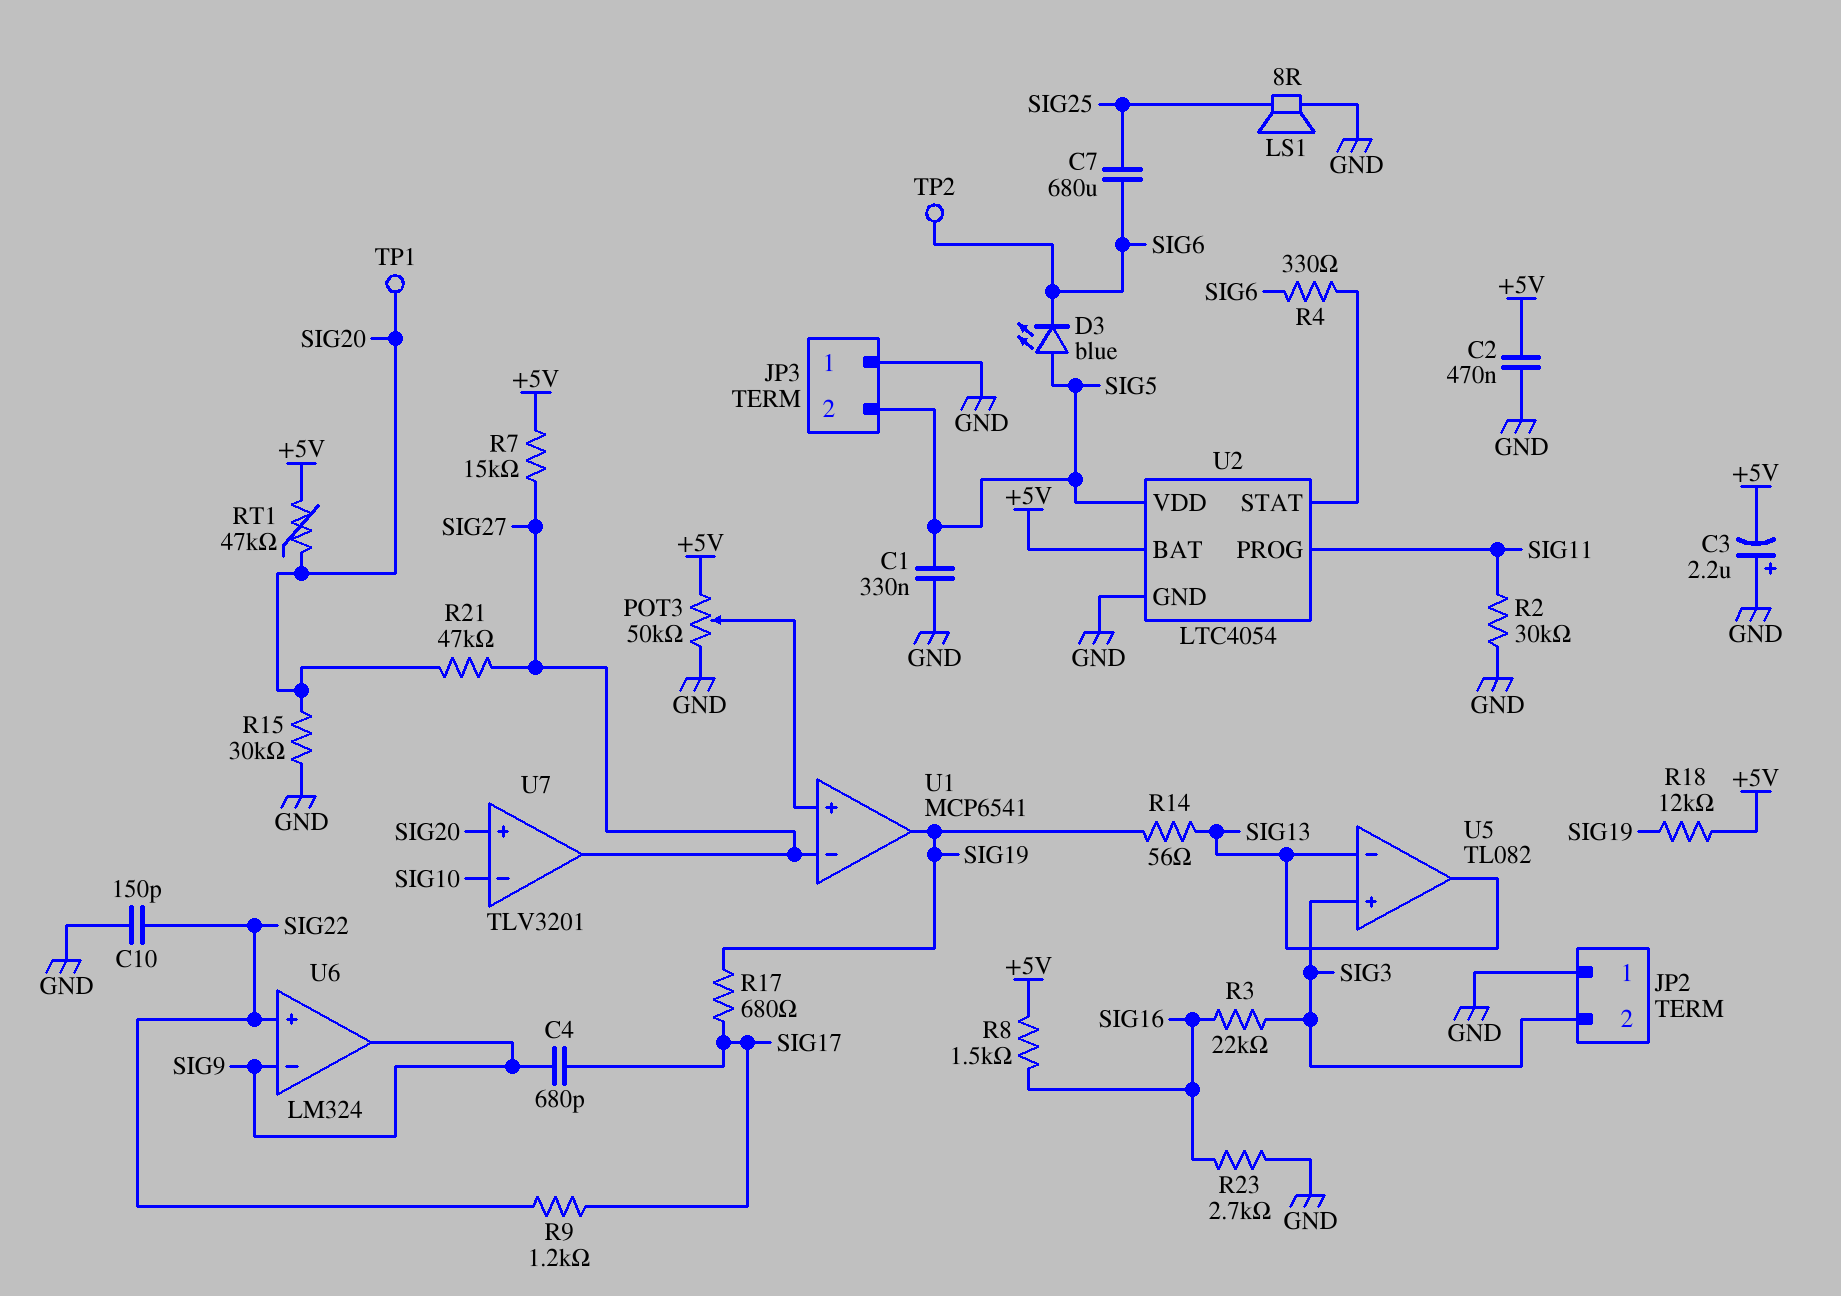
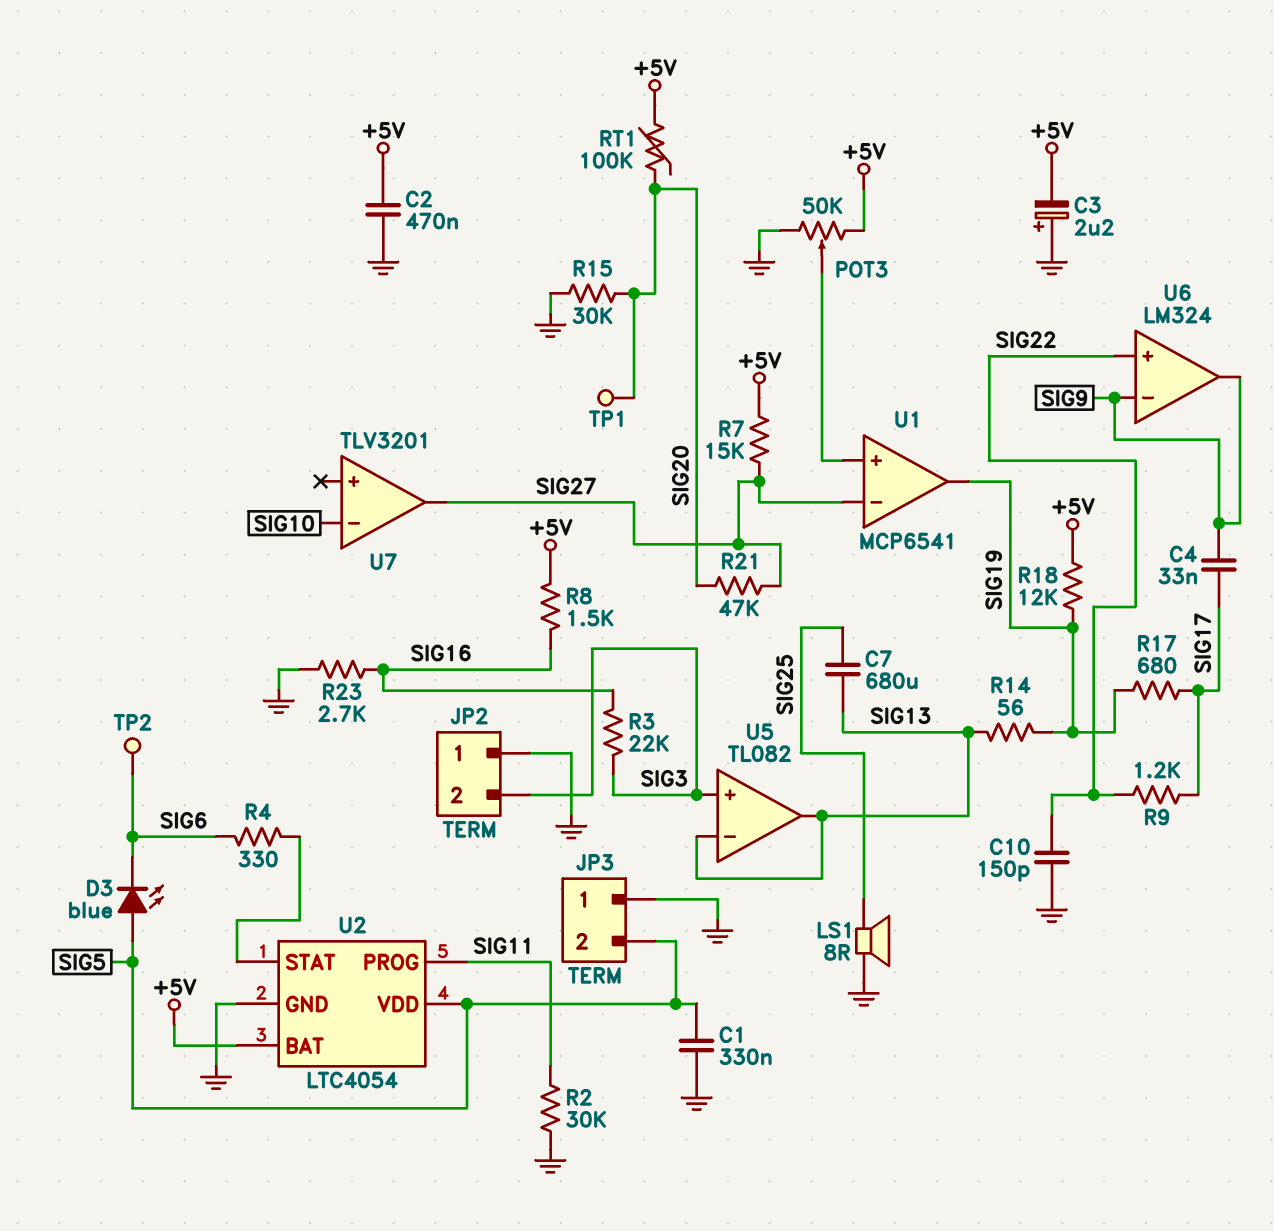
C4: 680pF (SIG9, SIG17) -> 33nF (SIG9, SIG17)
C7: 680uF (SIG6, SIG25) -> 680uF (SIG13, SIG25)
RT1: 47k (+5V, SIG20) -> 100k (+5V, SIG20)
U7 pin in+: SIG20 -> none

